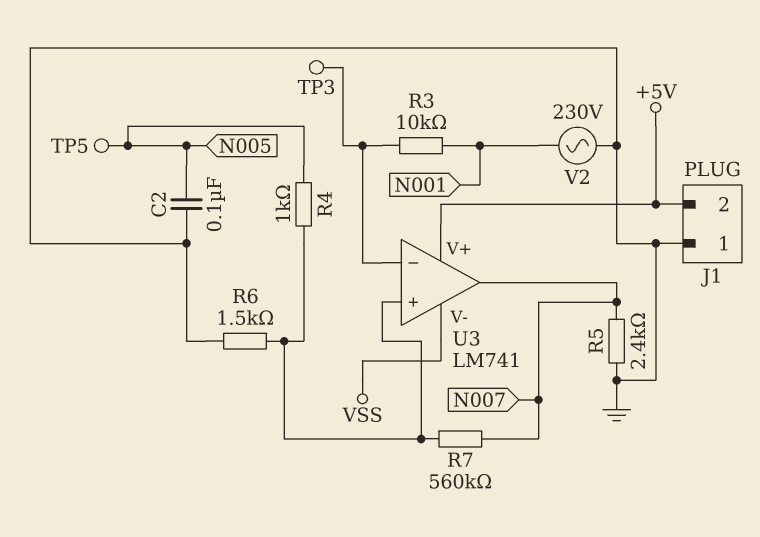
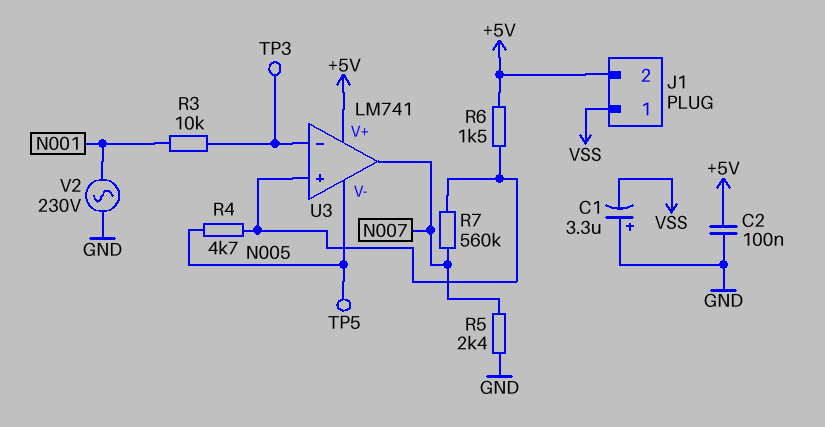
C1: none -> 3.3uF (plus GND, minus VSS)
C2: 100nF (GND, N005) -> 100nF (+5V, GND)
J1 pin 1: GND -> VSS
R4: 1k (N005, U3/in+) -> 4.7k (N005, U3/in+)
R6: 1.5k (GND, U3/in+) -> 1.5k (+5V, U3/in+)
U3 pin V-: VSS -> N005

